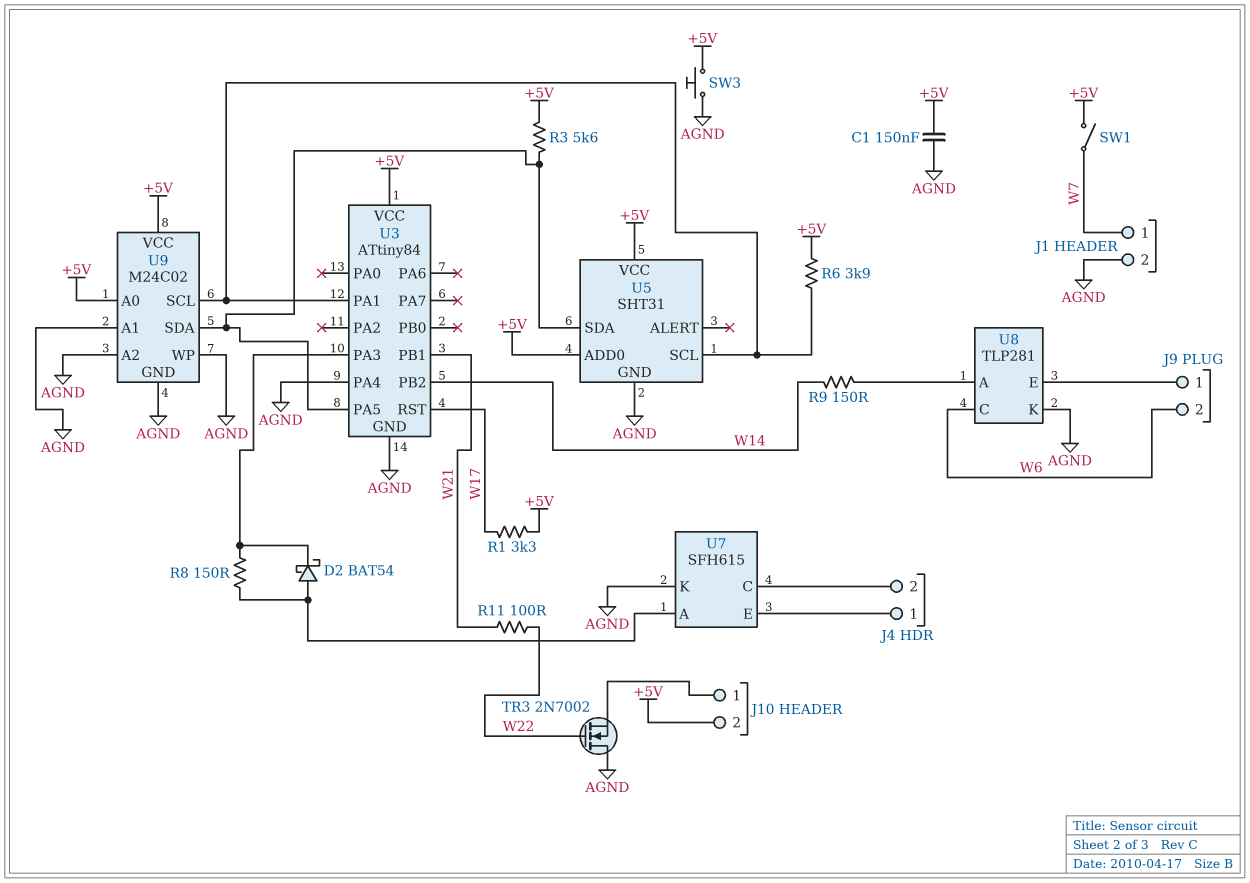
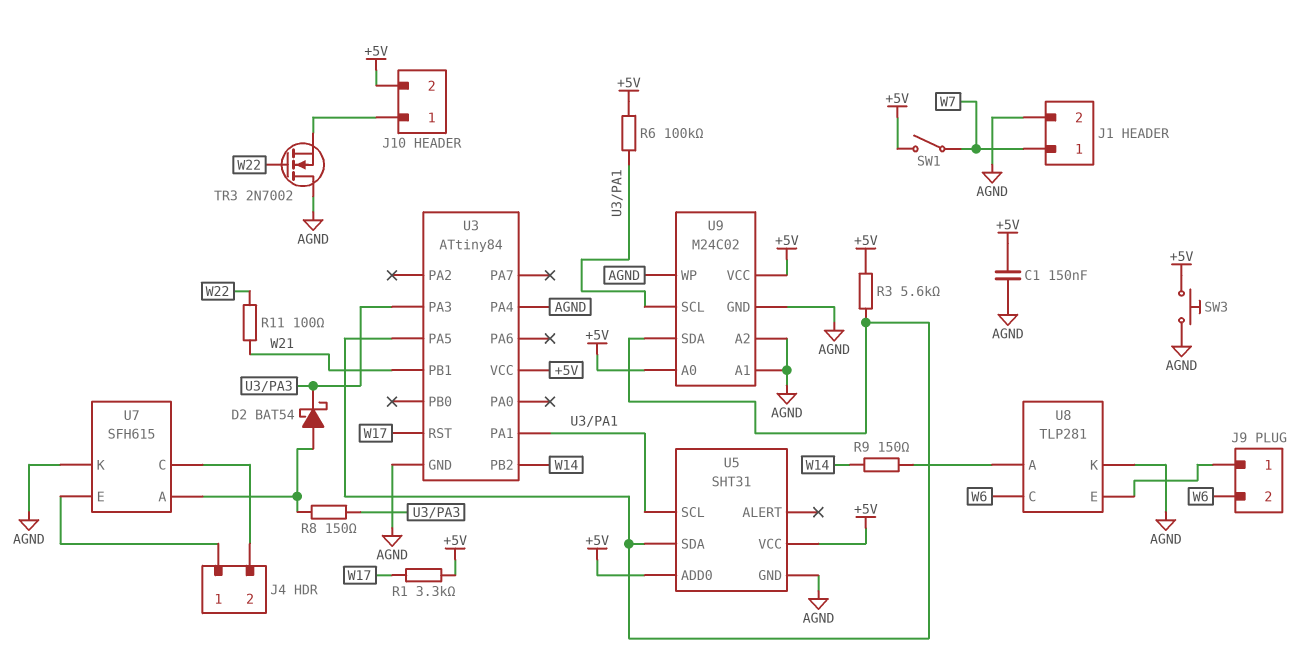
R6: 3.9k (+5V, U3/PA1) -> 100k (+5V, U3/PA1)

